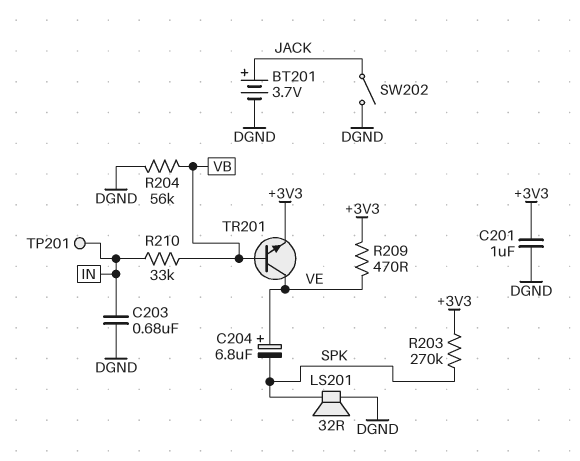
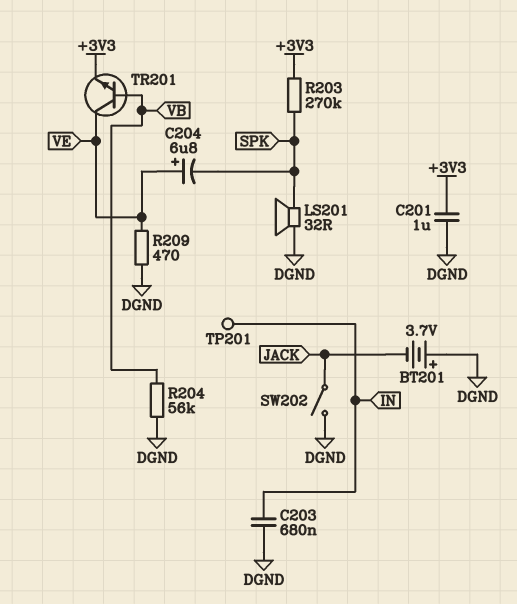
BT201: 3.7V (plus JACK, minus DGND) -> 3.7V (plus DGND, minus JACK)
R209: 470 (+3V3, VE) -> 470 (DGND, VE)
R210: 33k (IN, VB) -> none

